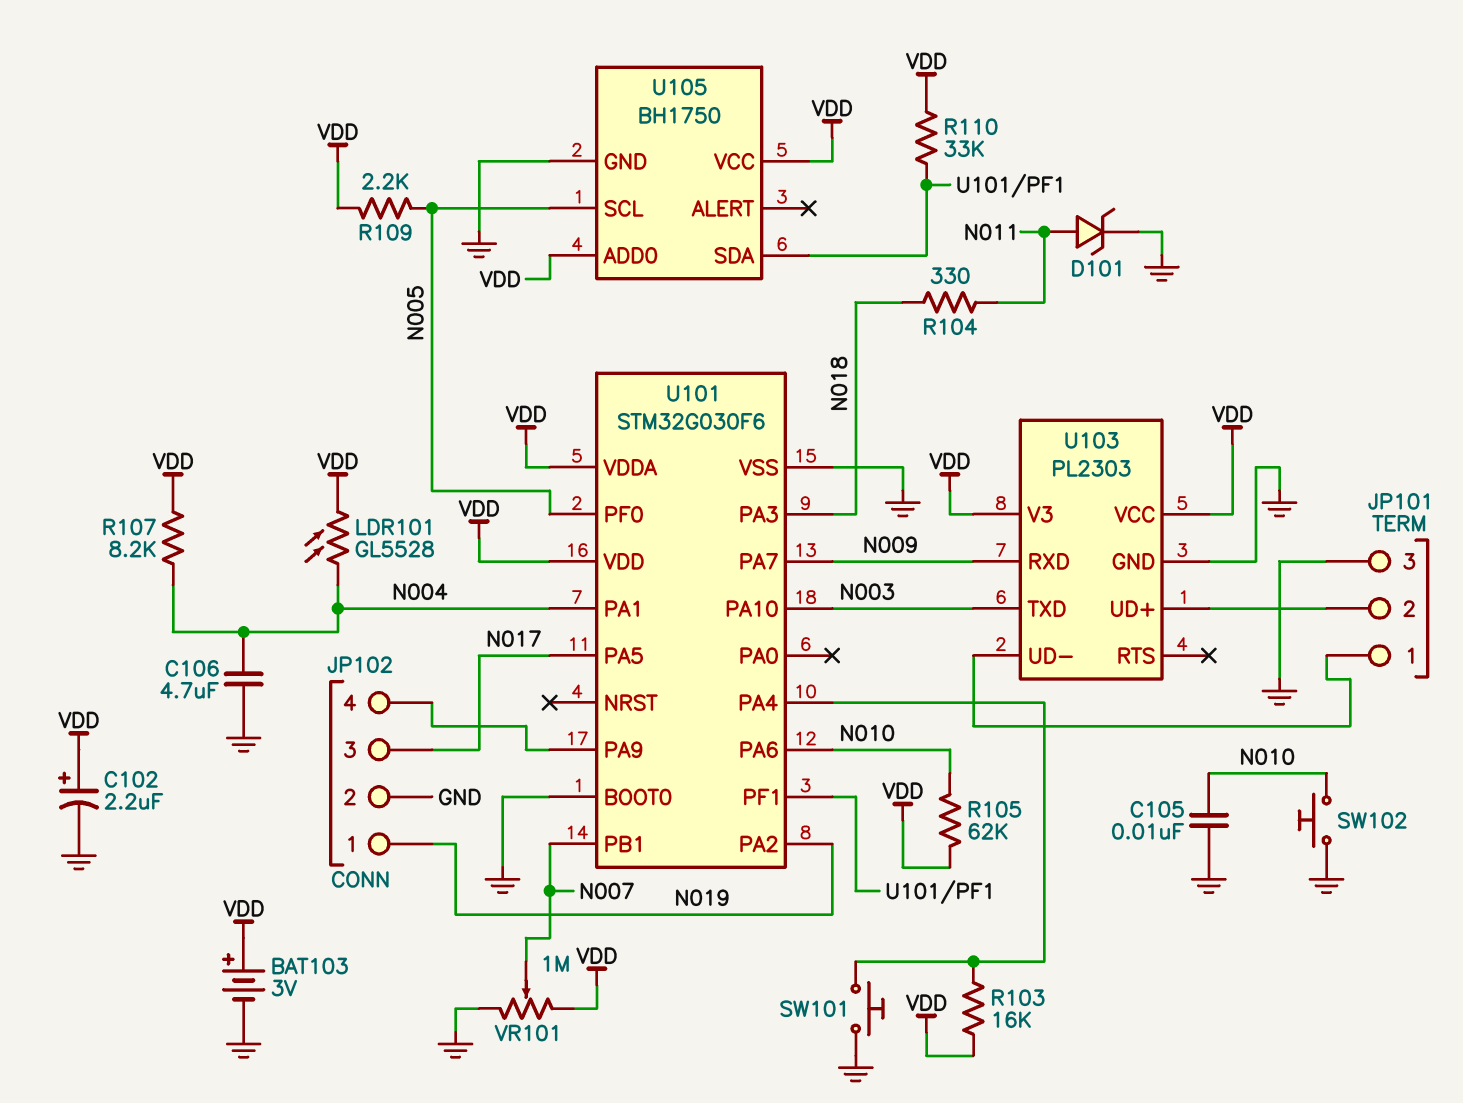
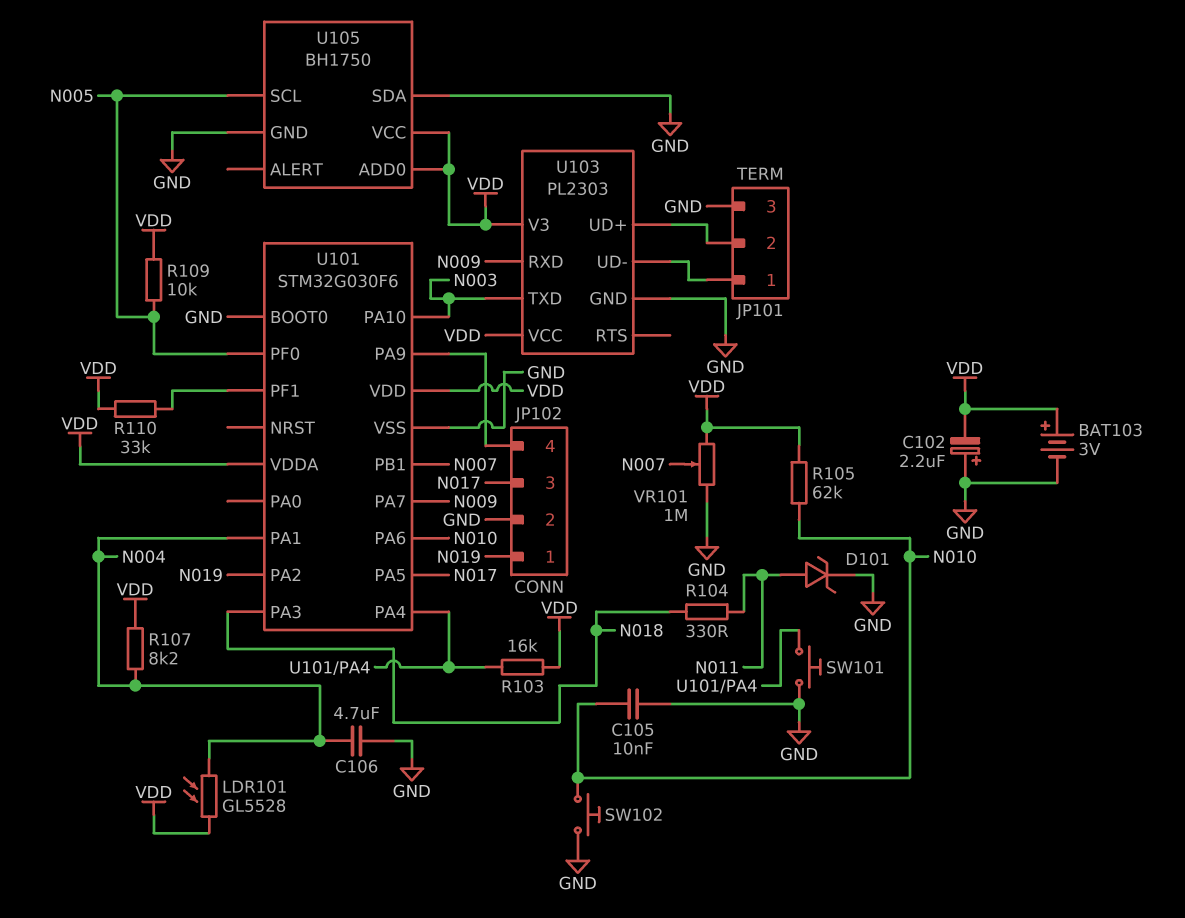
C102: 2.2uF (plus VDD, minus GND) -> 2.2uF (plus GND, minus VDD)
R109: 2.2k (N005, VDD) -> 10k (N005, VDD)
U105 pin SDA: U101/PF1 -> GND

